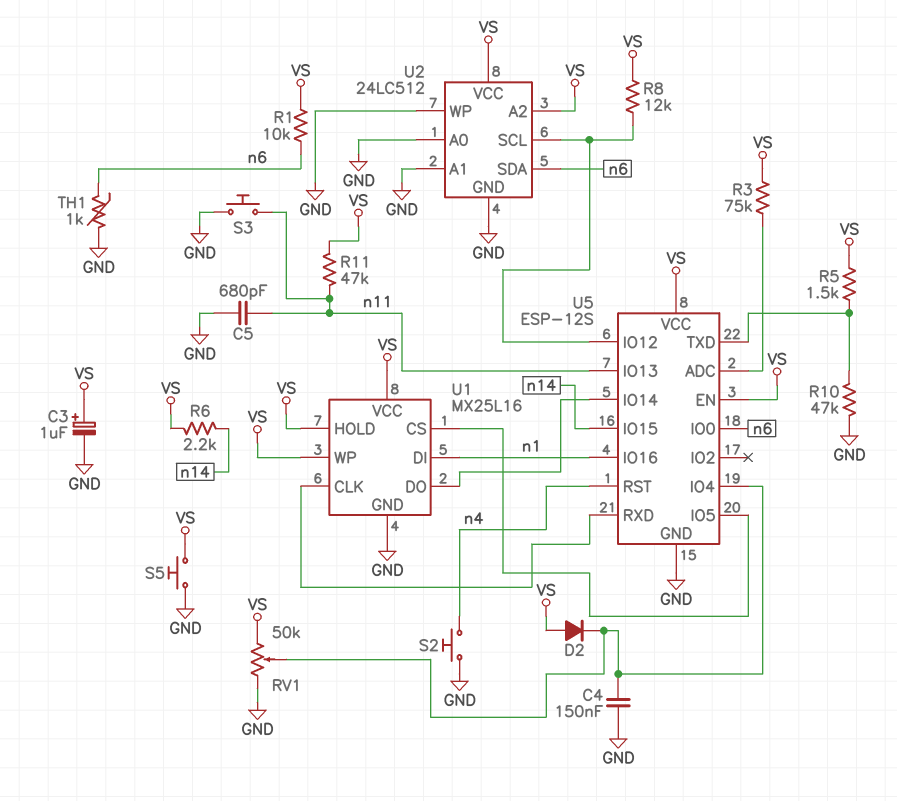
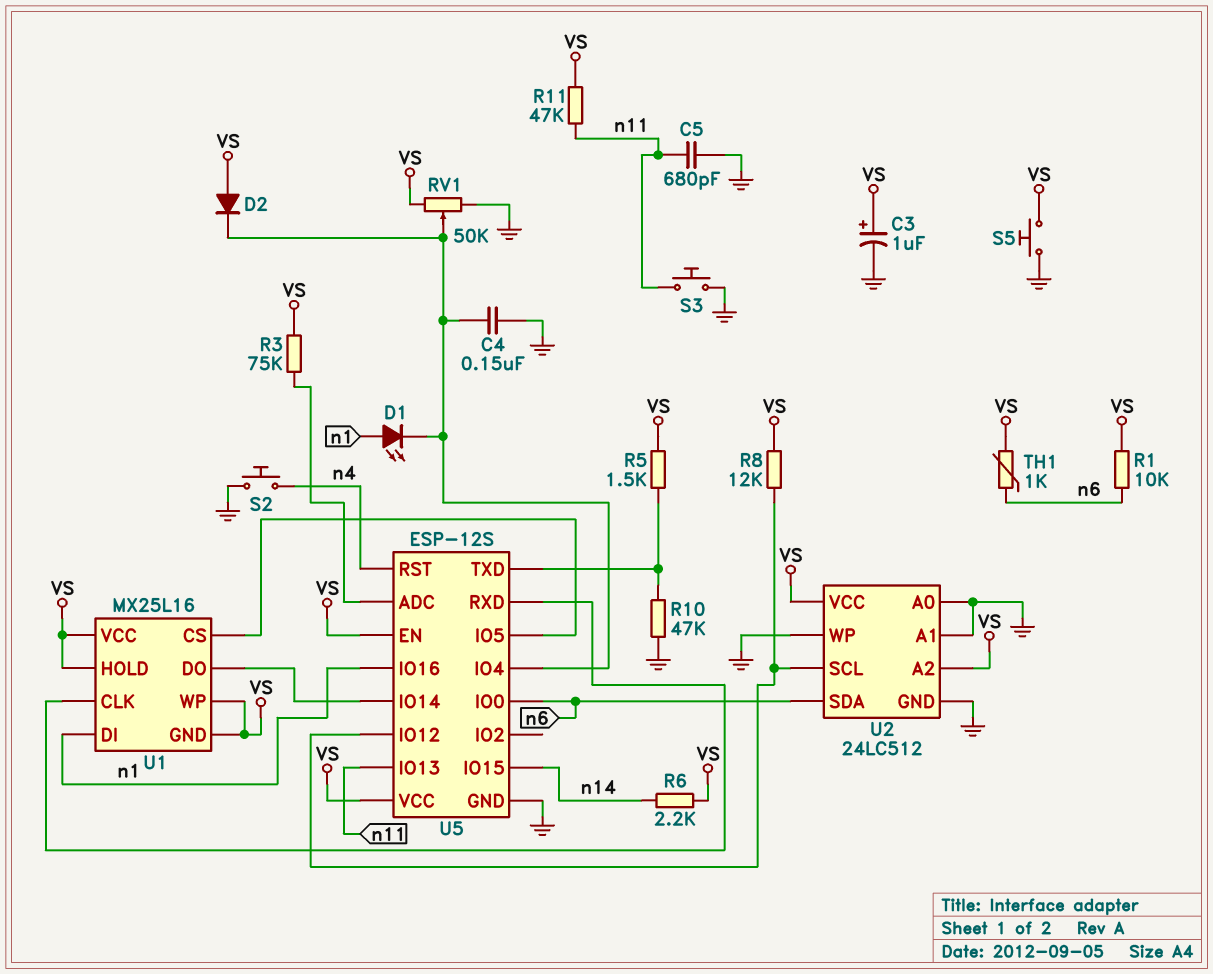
D1: none -> LED (A n1, K U5/IO4)
TH1: 1k (GND, n6) -> 1k (VS, n6)
U1 pin GND: GND -> VS

